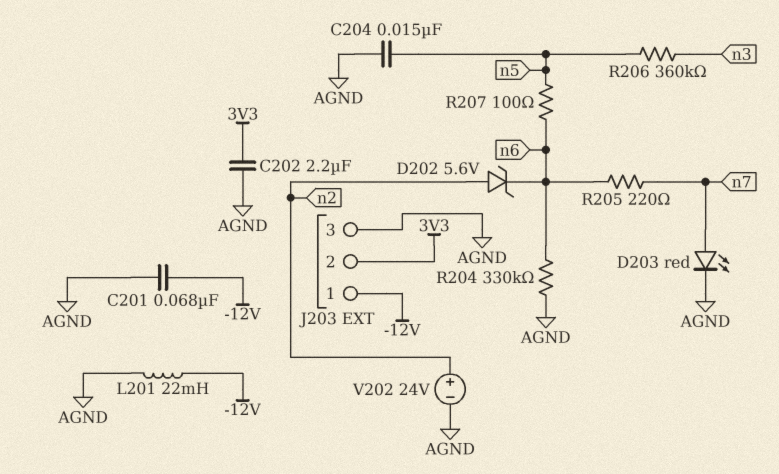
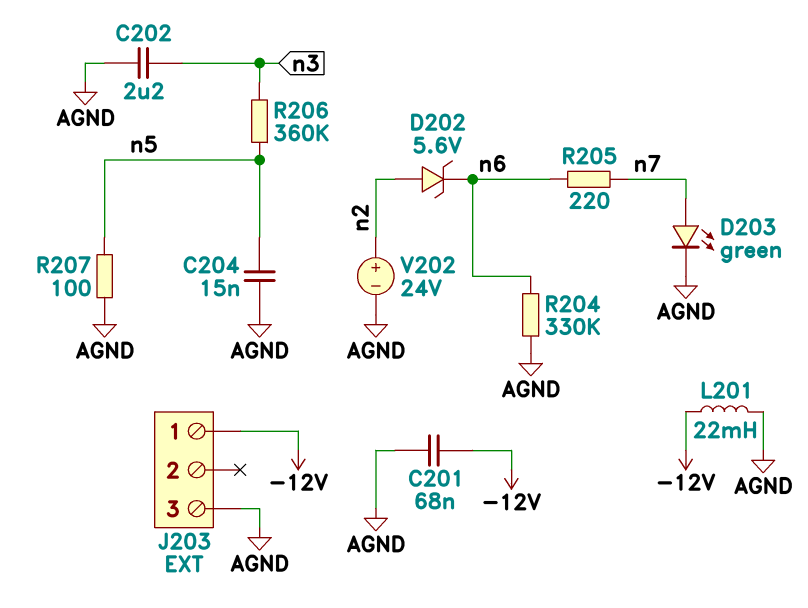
C202: 2.2uF (3V3, AGND) -> 2.2uF (AGND, n3)
D203: LED red (A n7, K AGND) -> LED green (A n7, K AGND)
J203 pin 2: 3V3 -> none
R207: 100 (n5, n6) -> 100 (AGND, n5)

